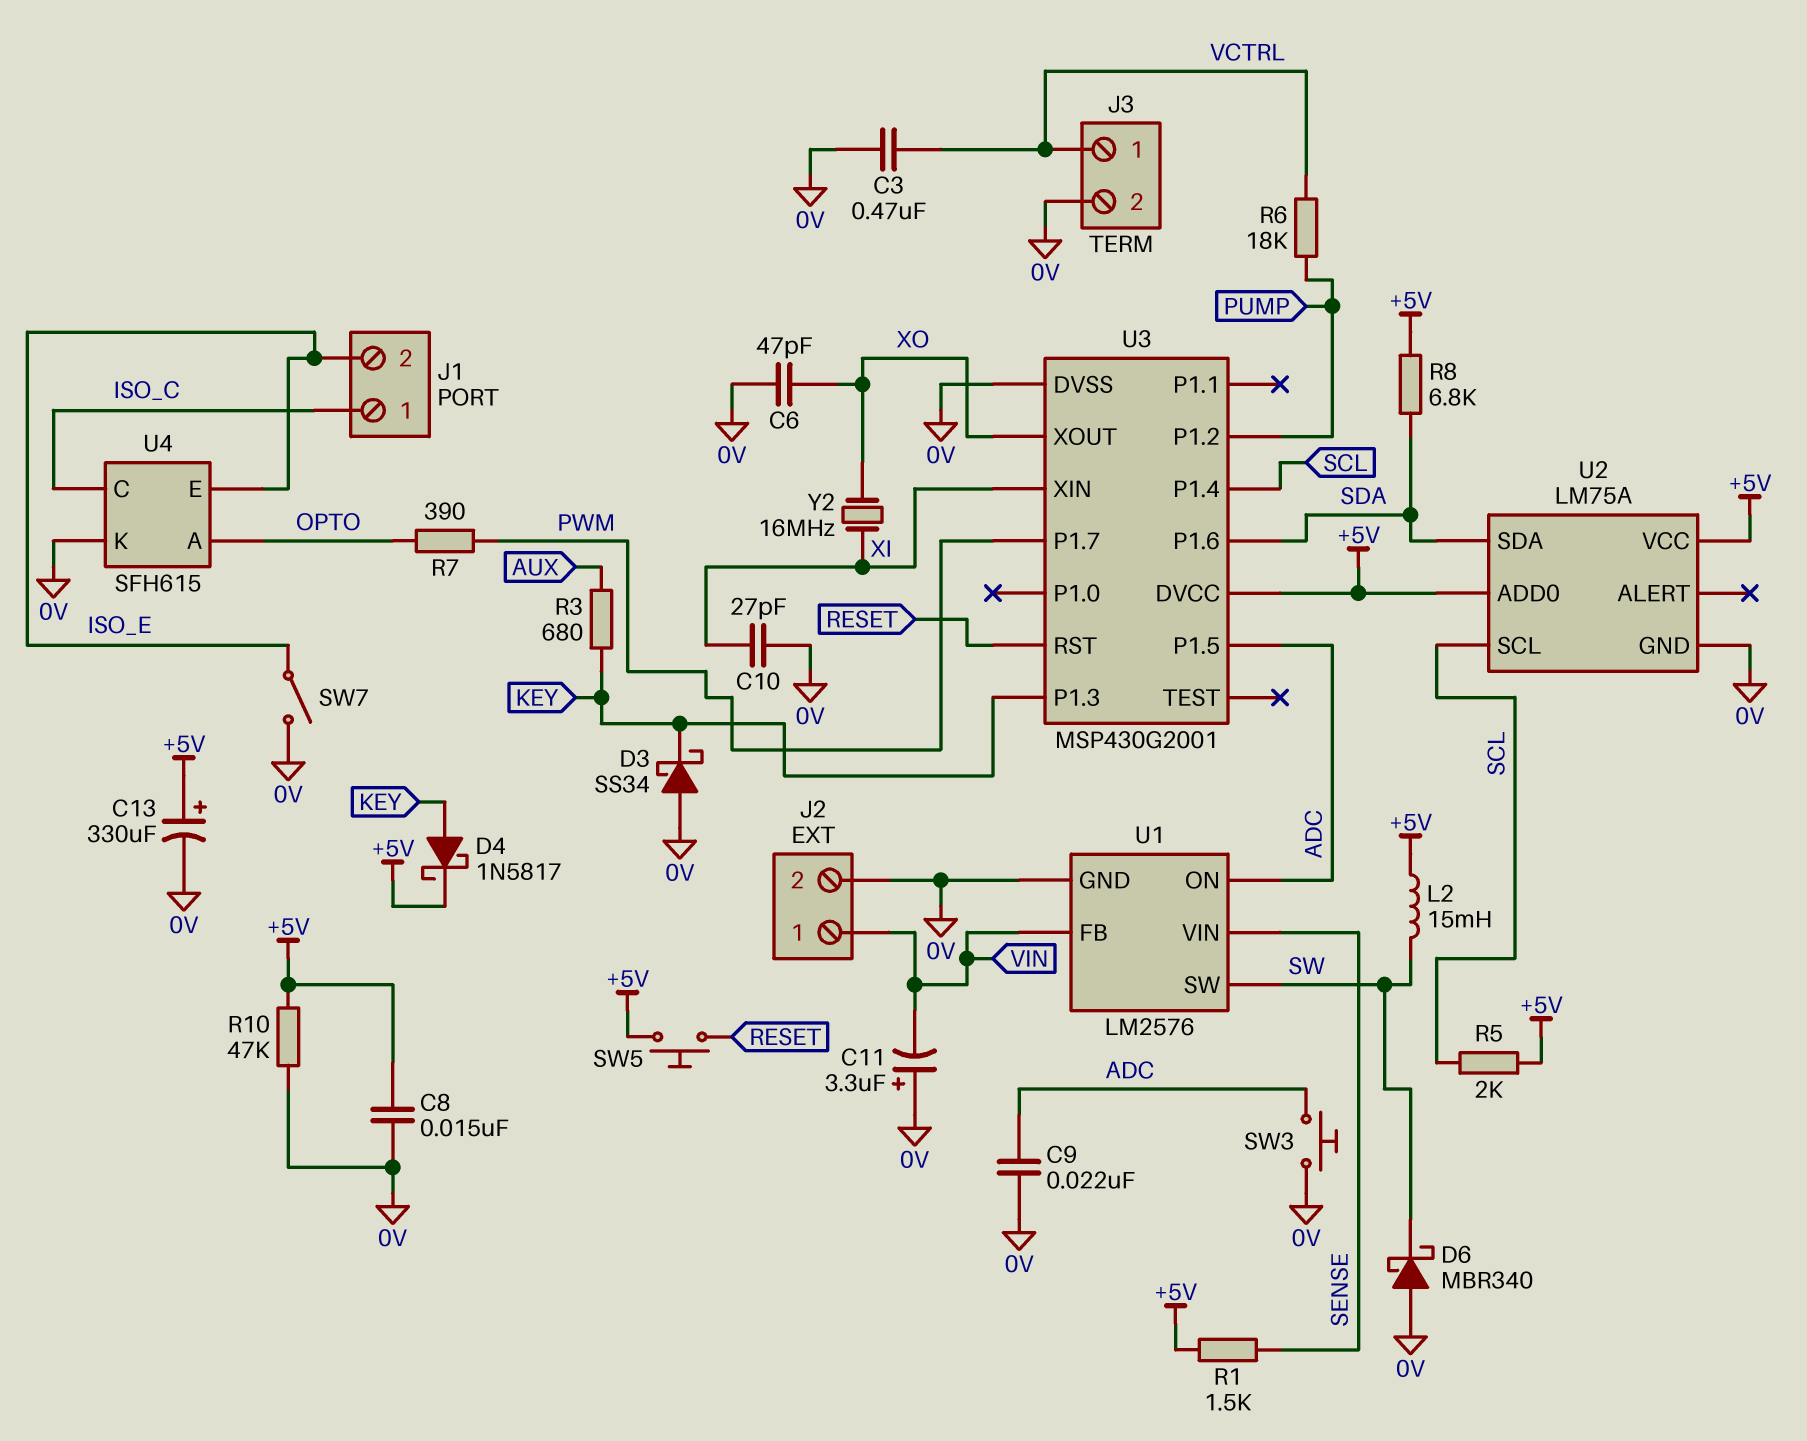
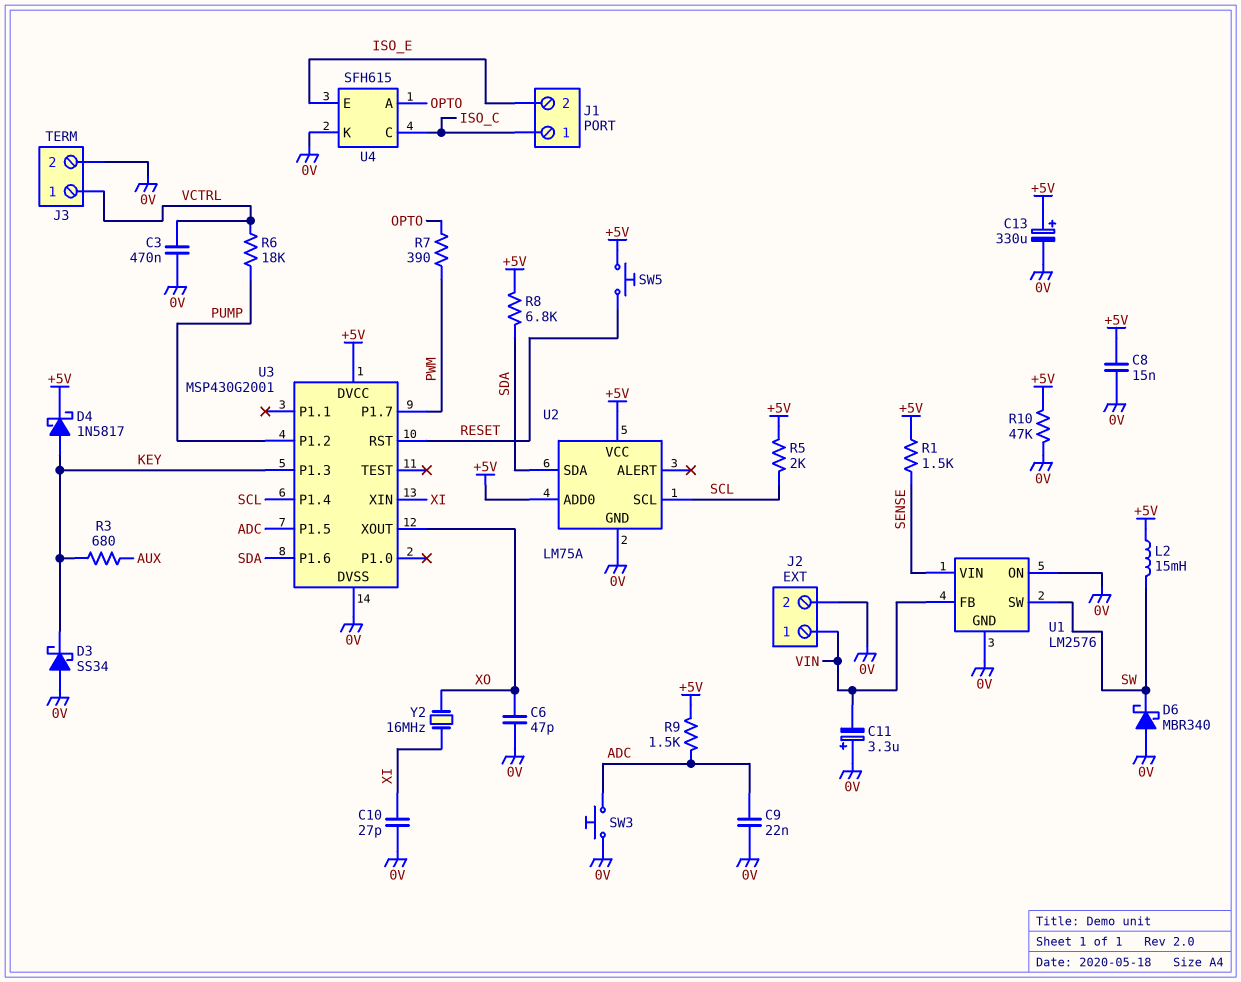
R9: none -> 1.5k (+5V, ADC)
SW7: switch (0V, ISO_E) -> none
U1 pin ON: ADC -> 0V

